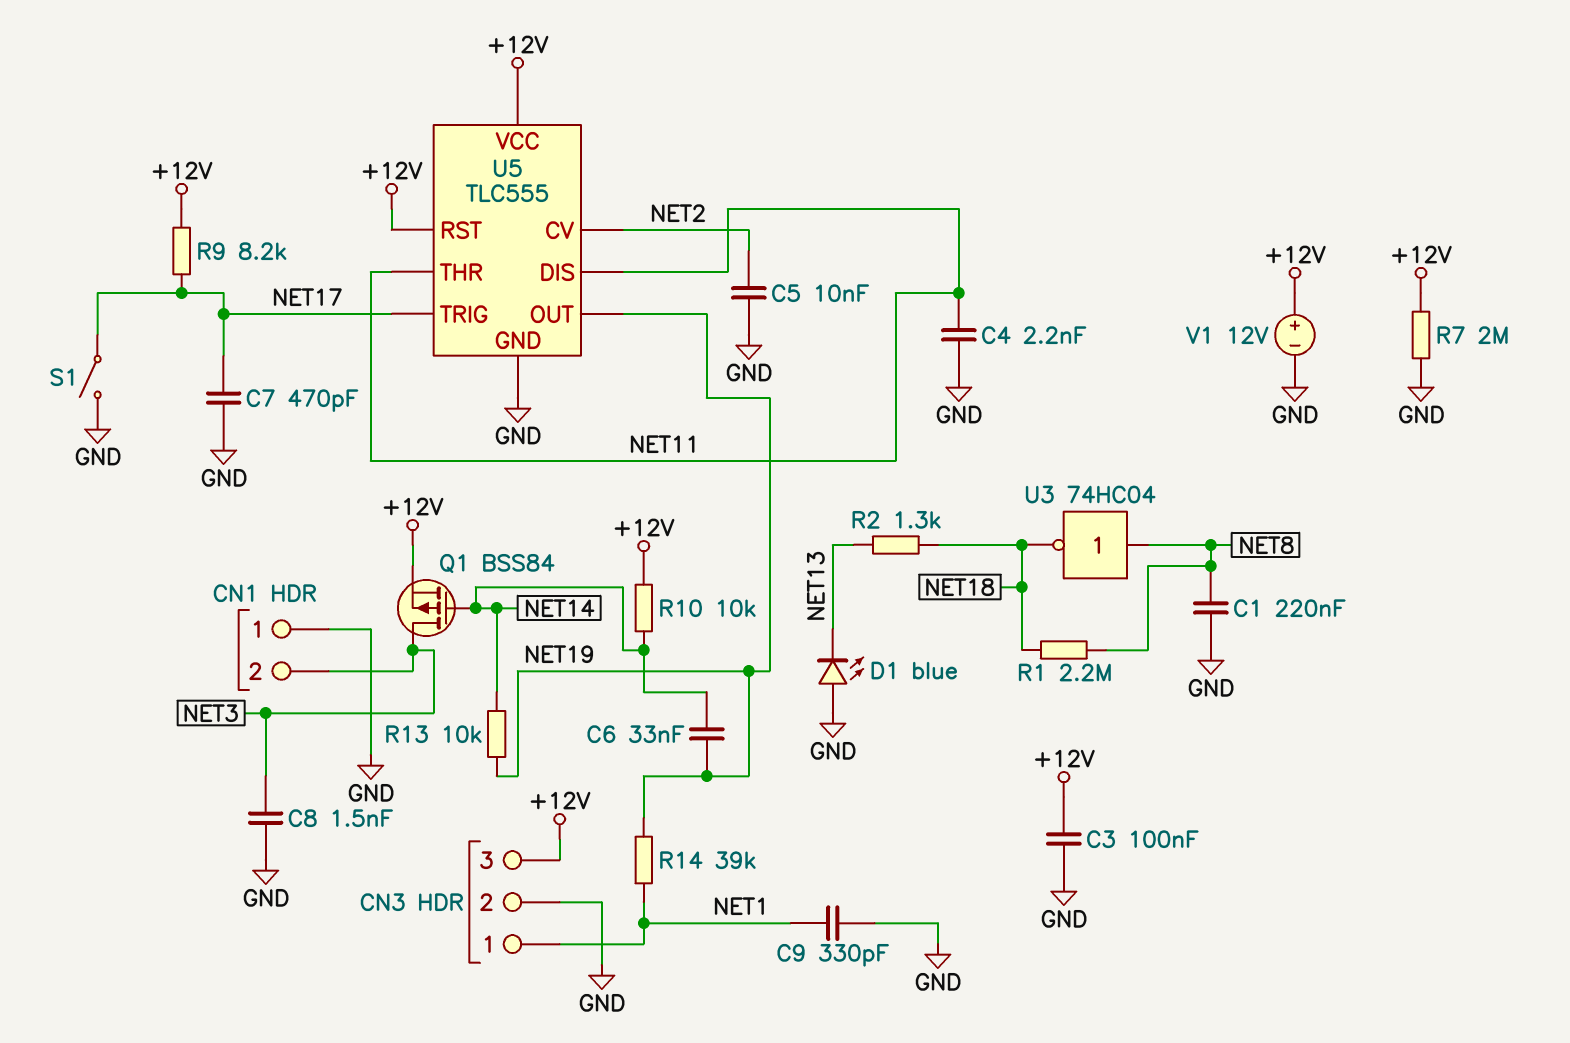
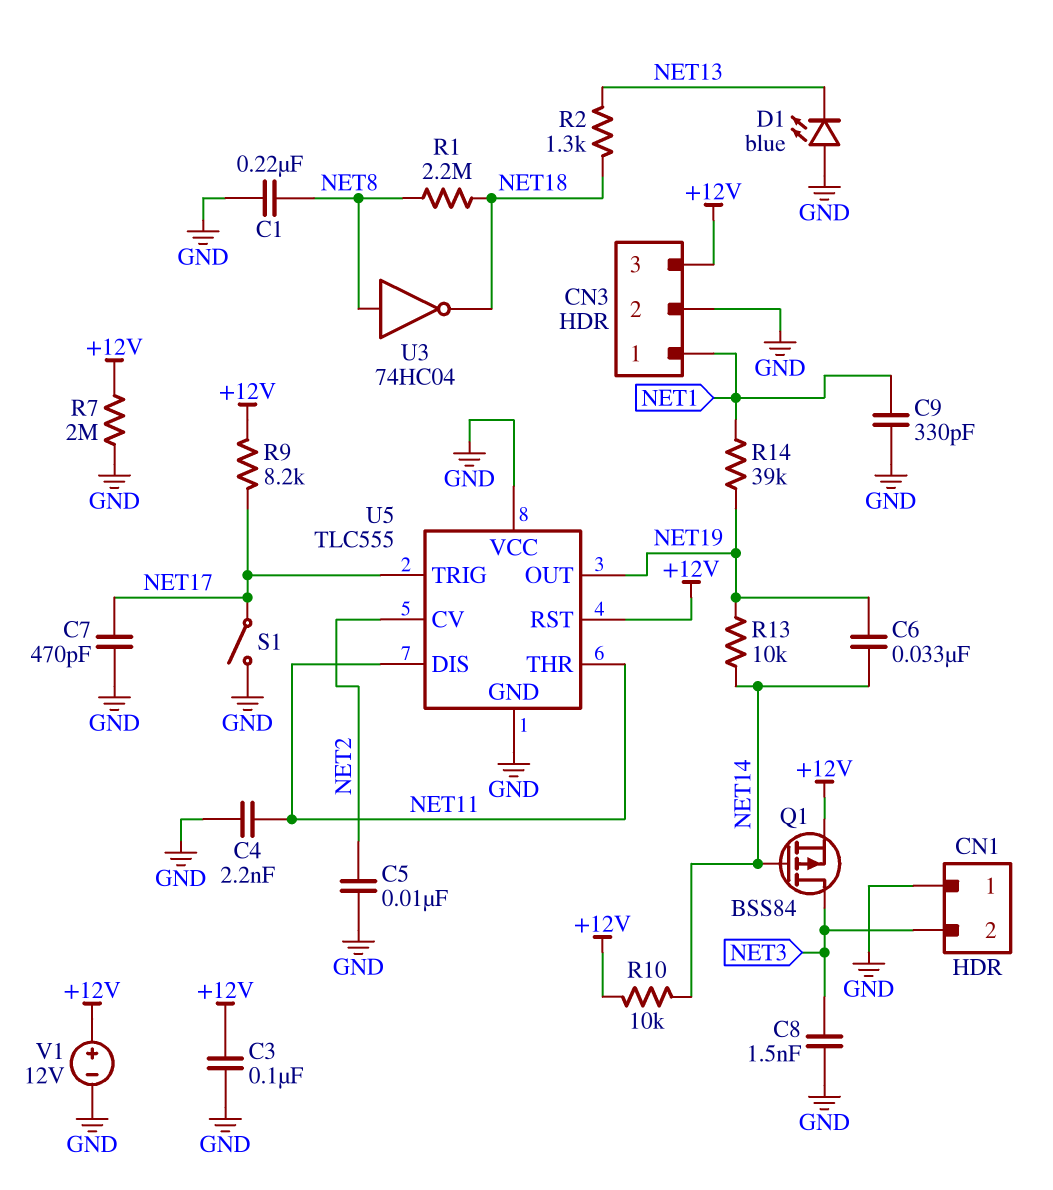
U5 pin VCC: +12V -> GND

